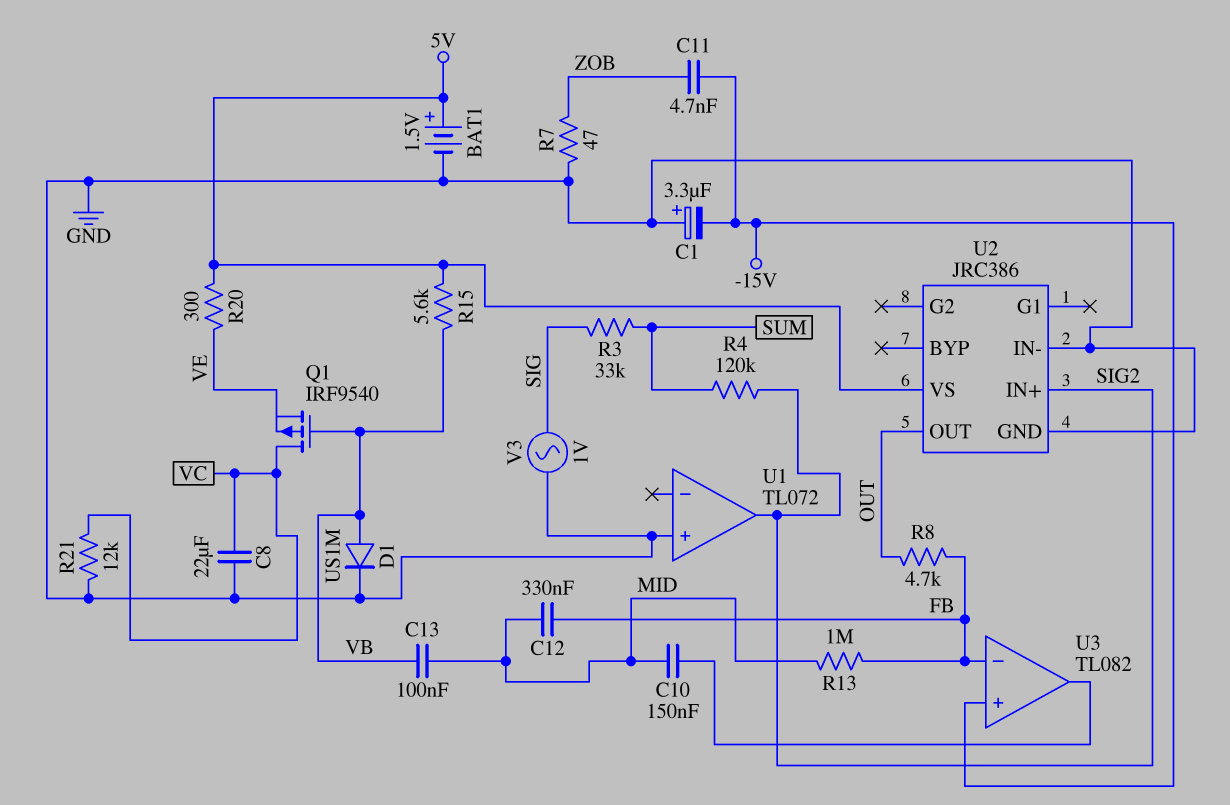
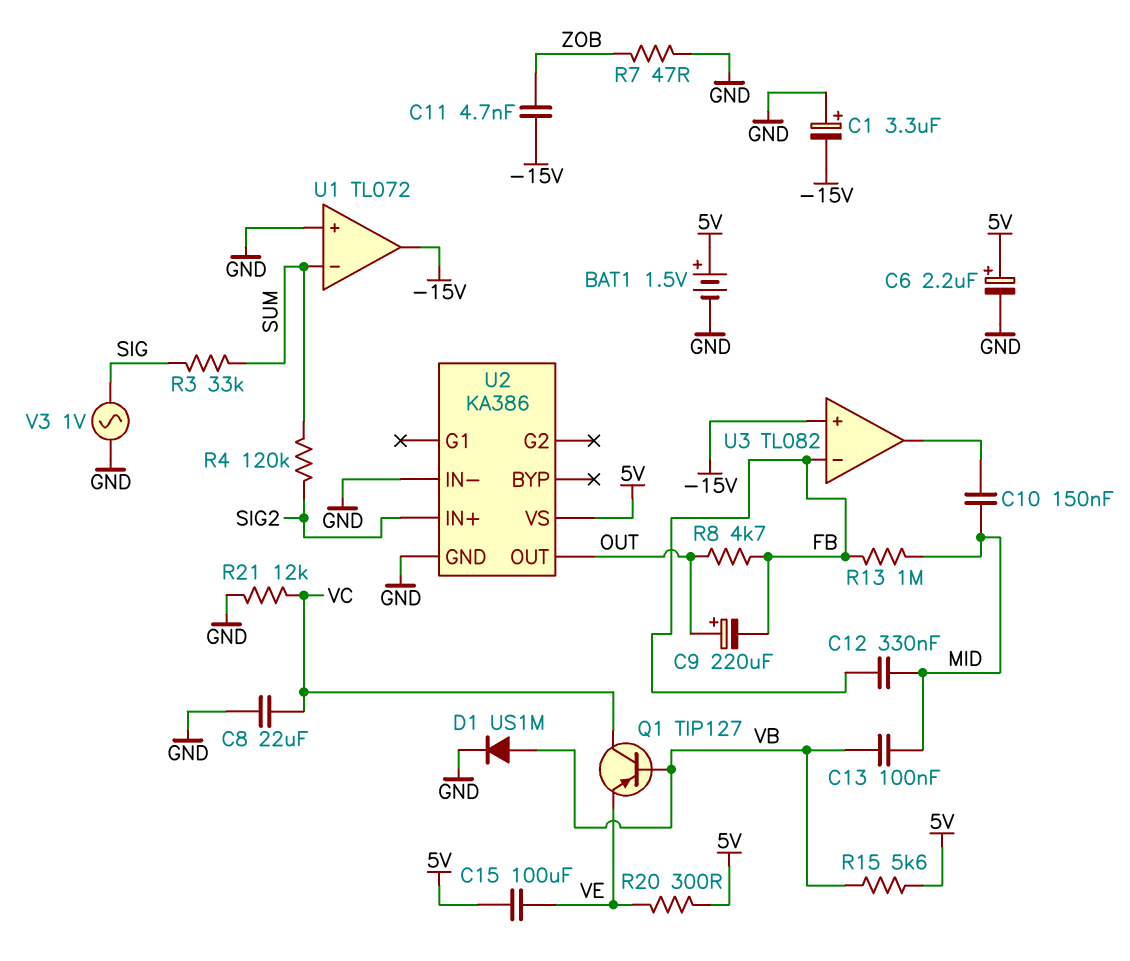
C6: none -> 2.2uF (plus 5V, minus GND)
C9: none -> 220uF (plus OUT, minus FB)
C15: none -> 100uF (5V, VE)
Q1: PMOS IRF9540 (G VB, D VC, S VE) -> PNP TIP127 (B VB, C VC, E VE)
U1 pin in-: none -> SUM
U1 pin out: SIG2 -> -15V
U2: JRC386 -> KA386

